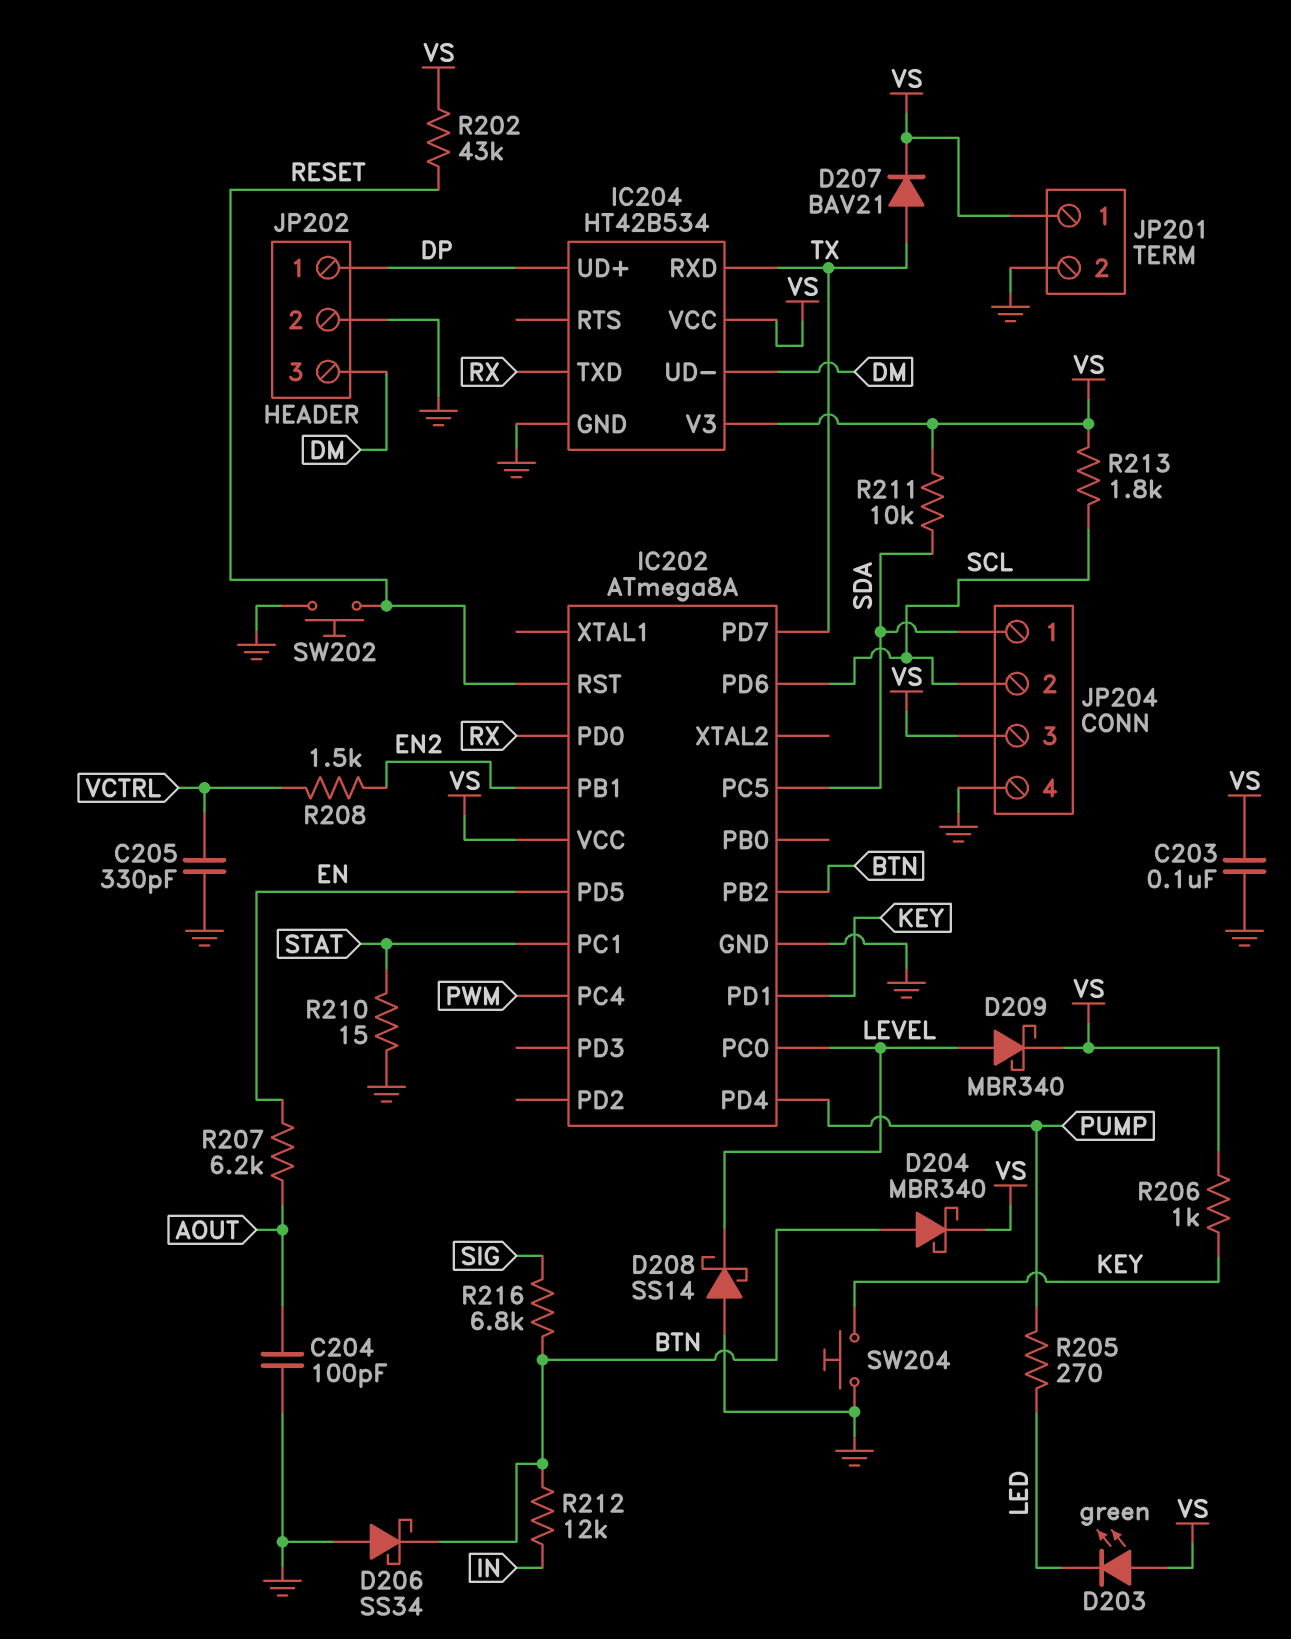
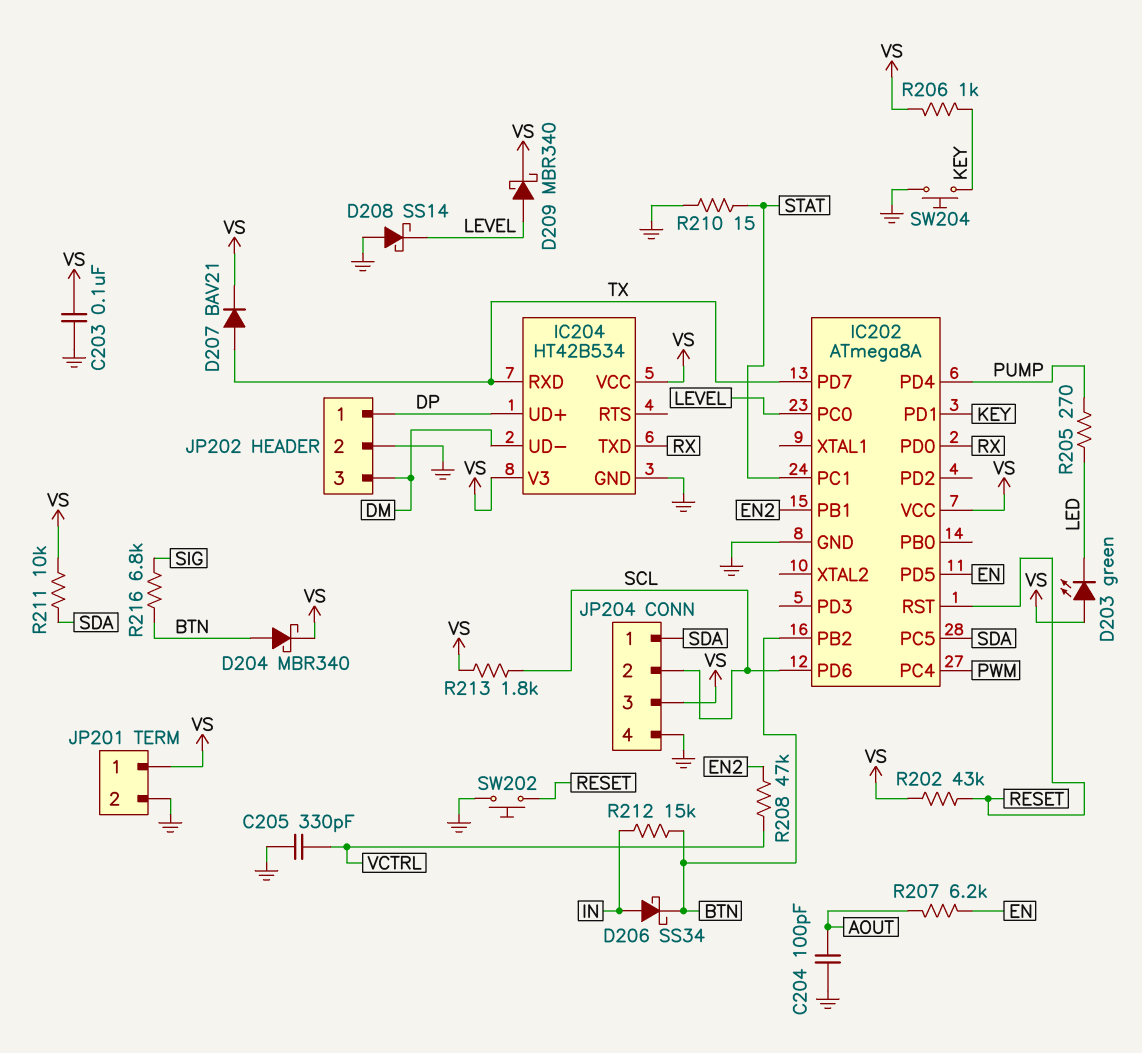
D206: schottky SS34 (A GND, K BTN) -> schottky SS34 (A IN, K BTN)
R208: 1.5k (EN2, VCTRL) -> 47k (EN2, VCTRL)
R212: 12k (BTN, IN) -> 15k (BTN, IN)

